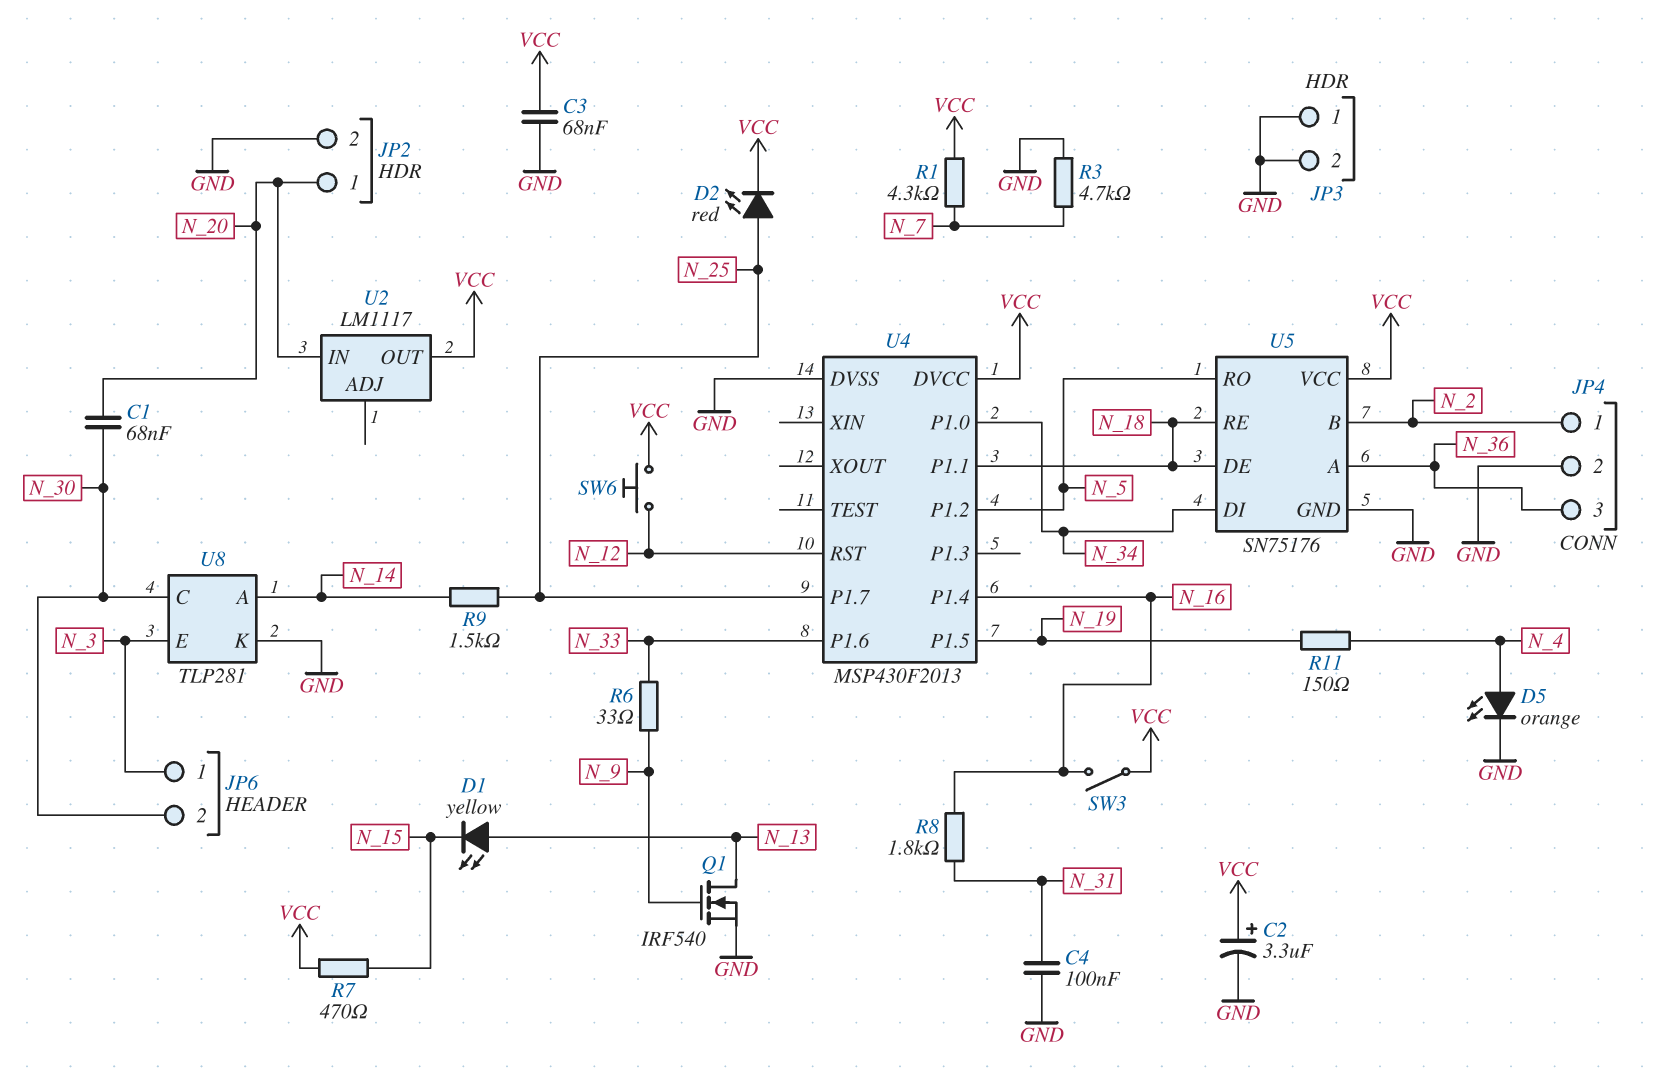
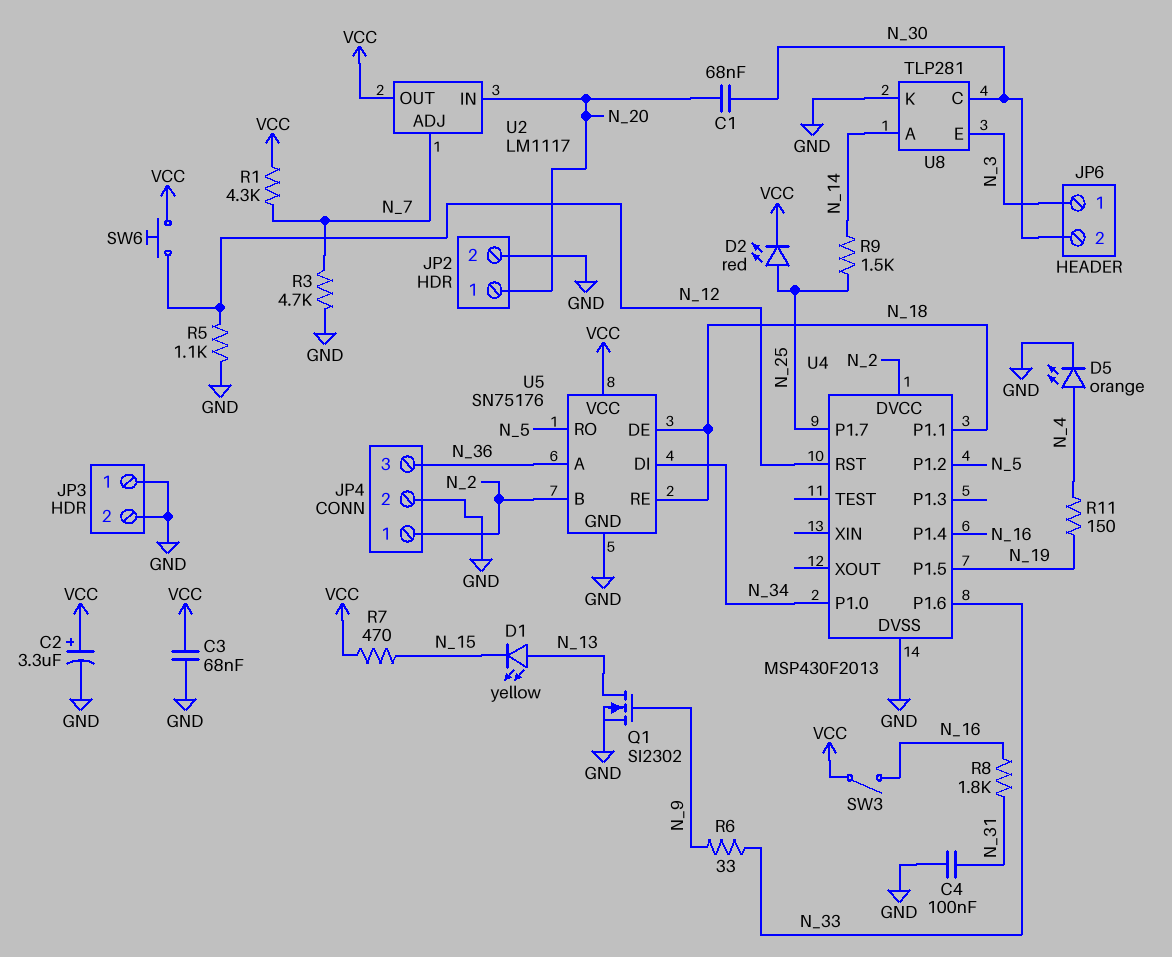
Q1: NMOS IRF540 (G N_9, D N_13, S GND) -> NMOS SI2302 (G N_9, D N_13, S GND)
R5: none -> 1.1k (GND, N_12)
U2 pin ADJ: none -> N_7
U4 pin DVCC: VCC -> N_2

